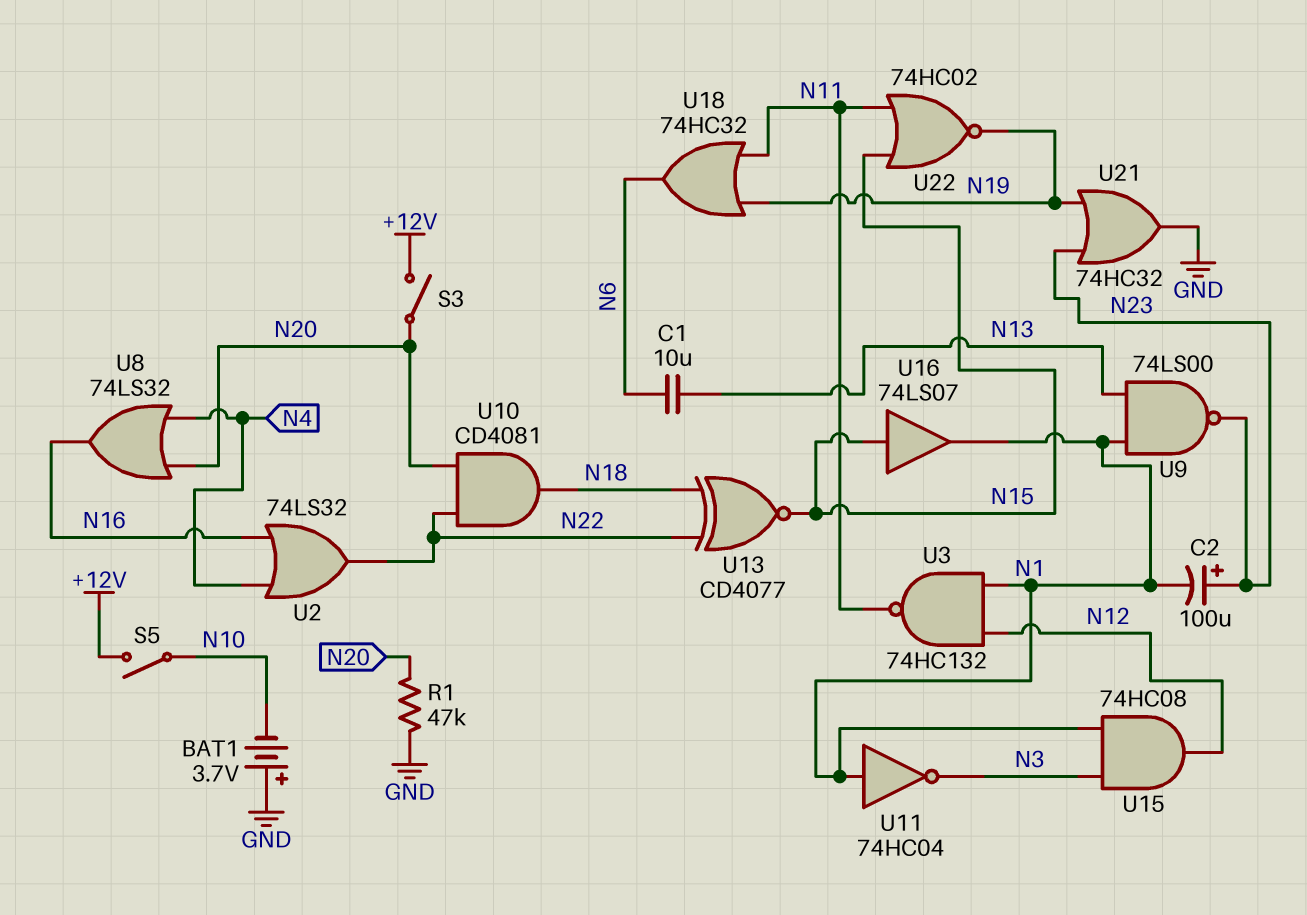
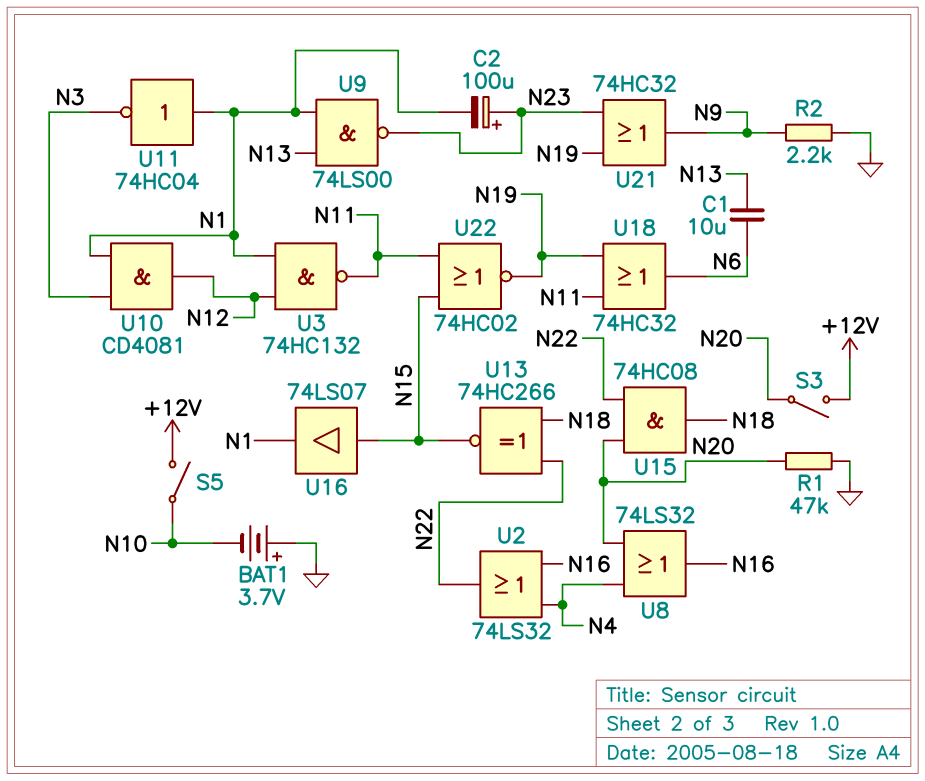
R2: none -> 2.2k (GND, N9)
U10: AND CD4081 (in N20, in N22, out N18) -> AND CD4081 (in N1, in N3, out N12)
U13: XNOR CD4077 (in N18, in N22, out N15) -> XNOR 74HC266 (in N18, in N22, out N15)
U15: AND 74HC08 (in N1, in N3, out N12) -> AND 74HC08 (in N20, in N22, out N18)
U21: OR 74HC32 (in N19, in N23, out GND) -> OR 74HC32 (in N19, in N23, out N9)

